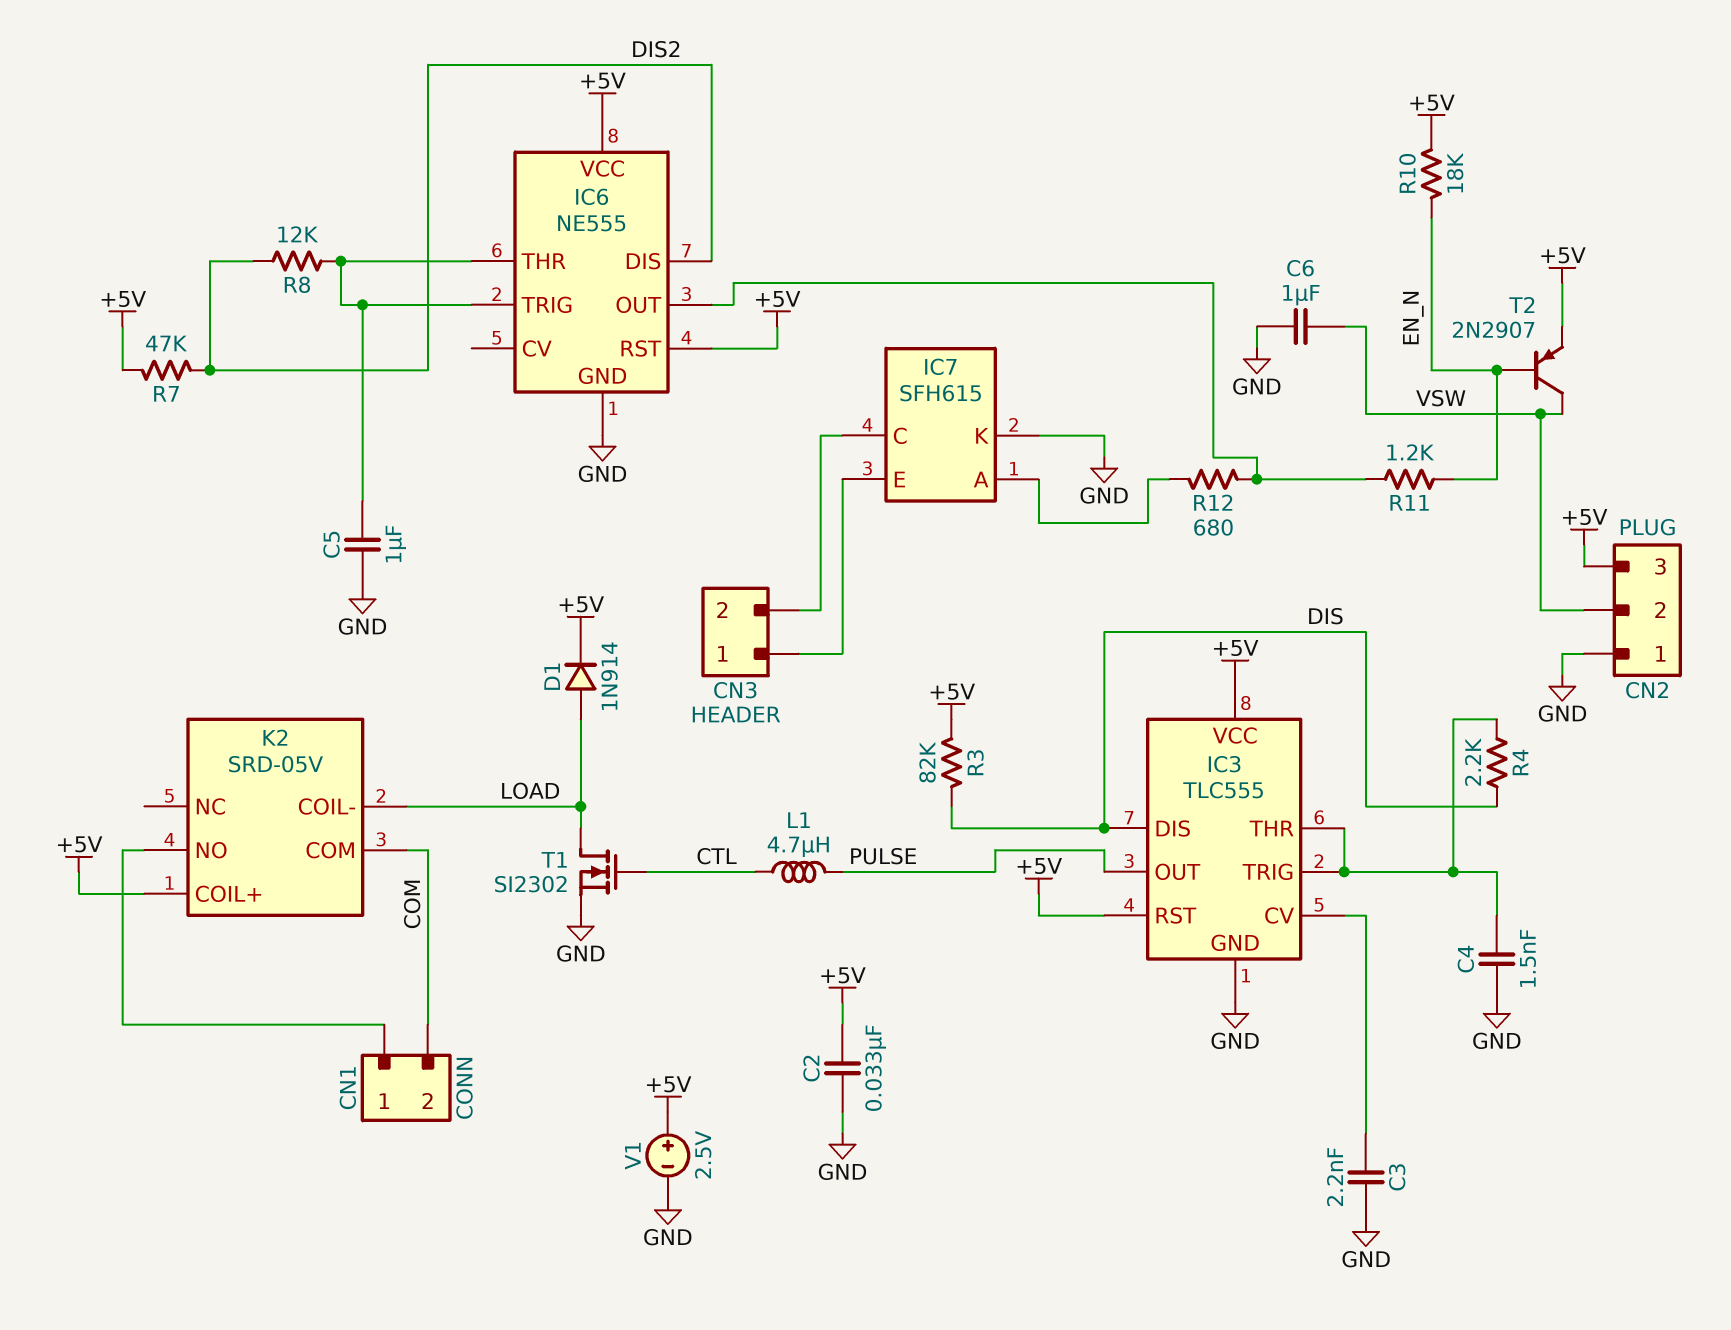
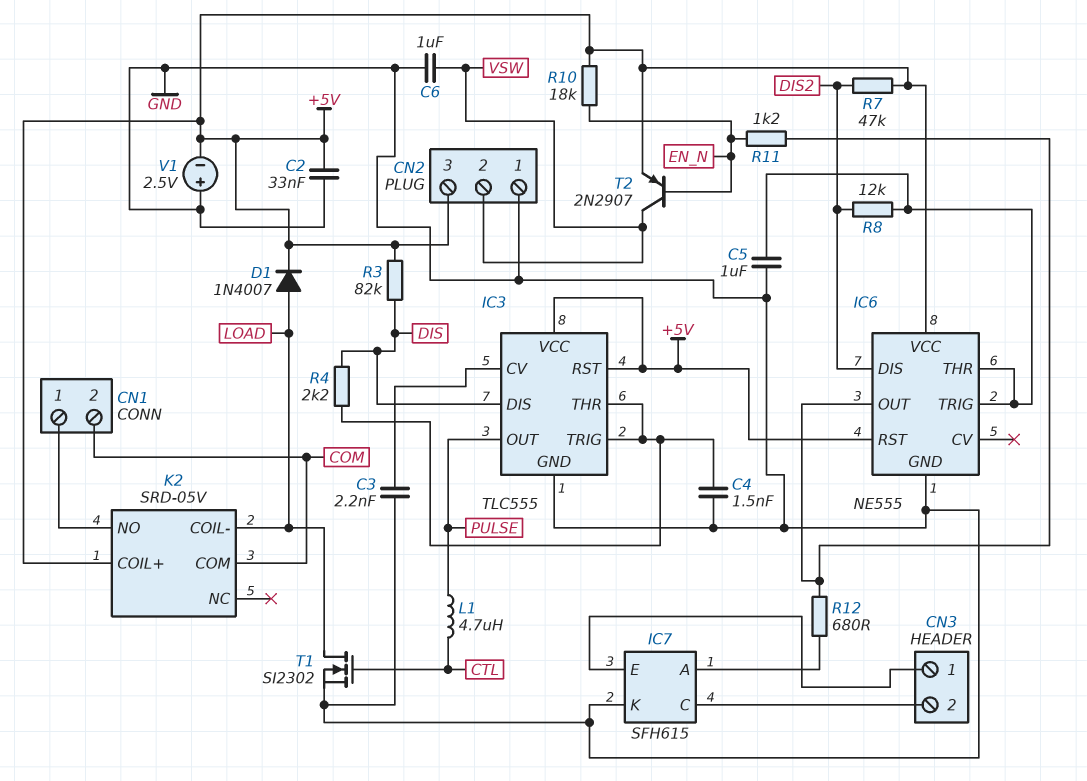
D1: diode 1N914 (A LOAD, K +5V) -> diode 1N4007 (A LOAD, K +5V)
V1: 2.5V (plus +5V, minus GND) -> 2.5V (plus GND, minus +5V)

